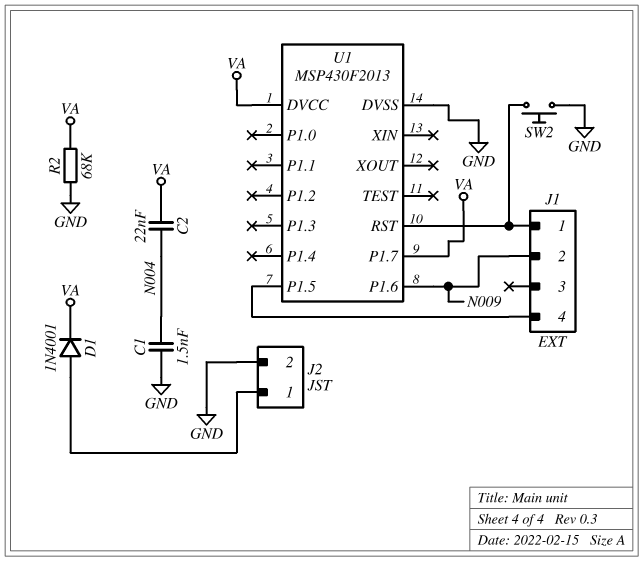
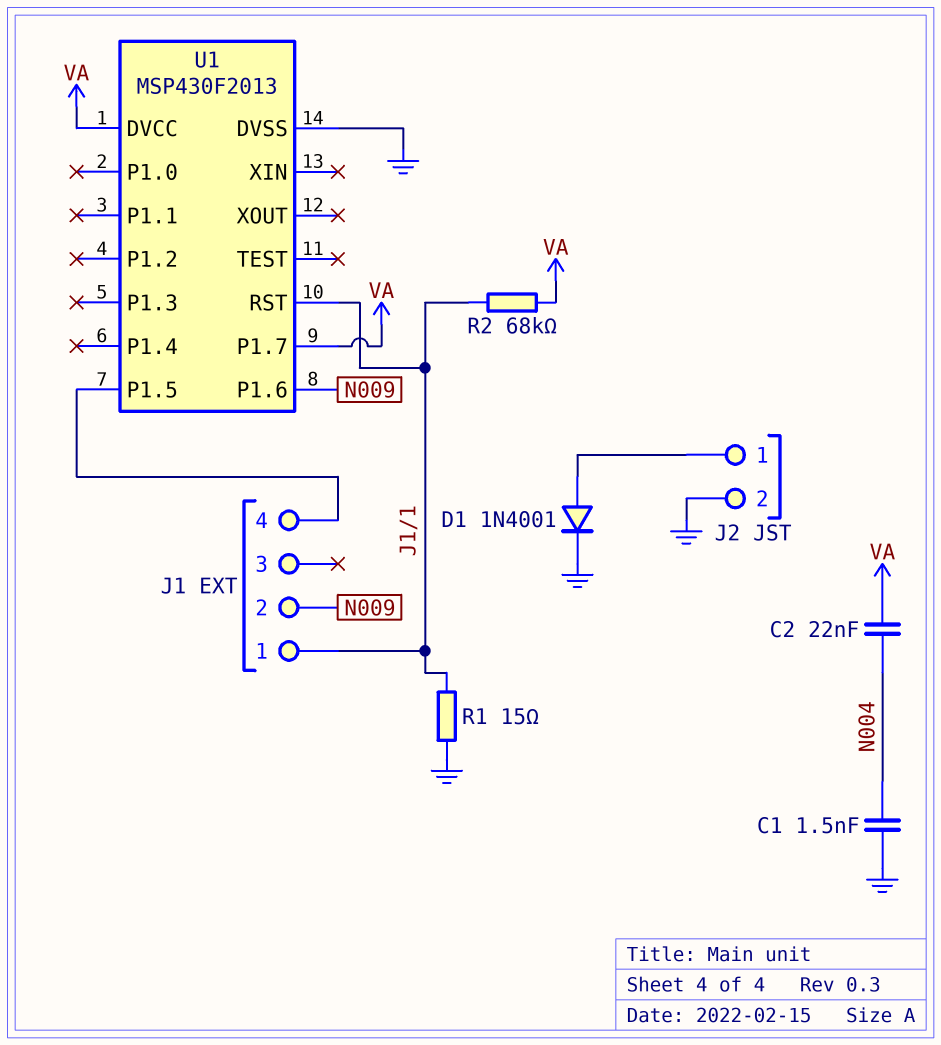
D1: diode 1N4001 (A J2/1, K VA) -> diode 1N4001 (A J2/1, K GND)
R1: none -> 15 (GND, J1/1)
R2: 68k (GND, VA) -> 68k (J1/1, VA)
SW2: button (GND, J1/1) -> none

